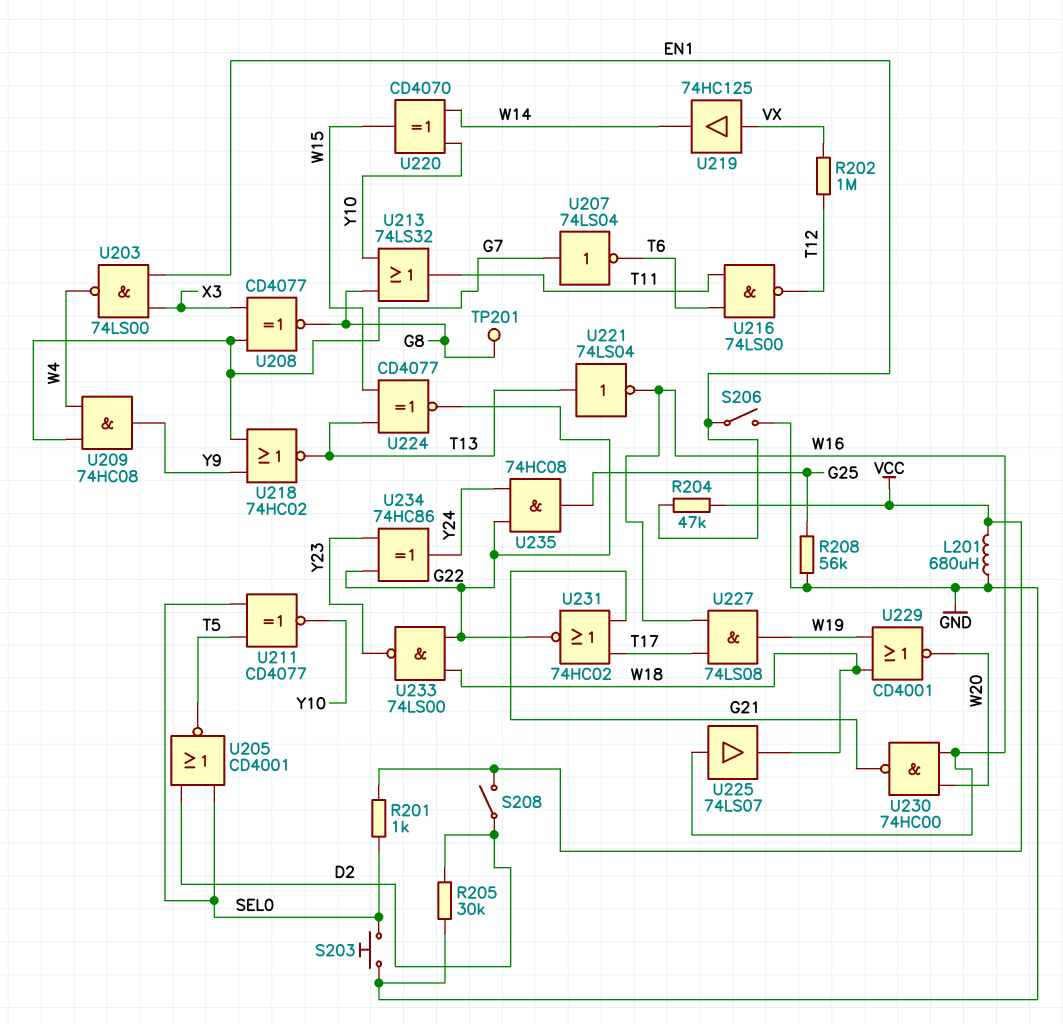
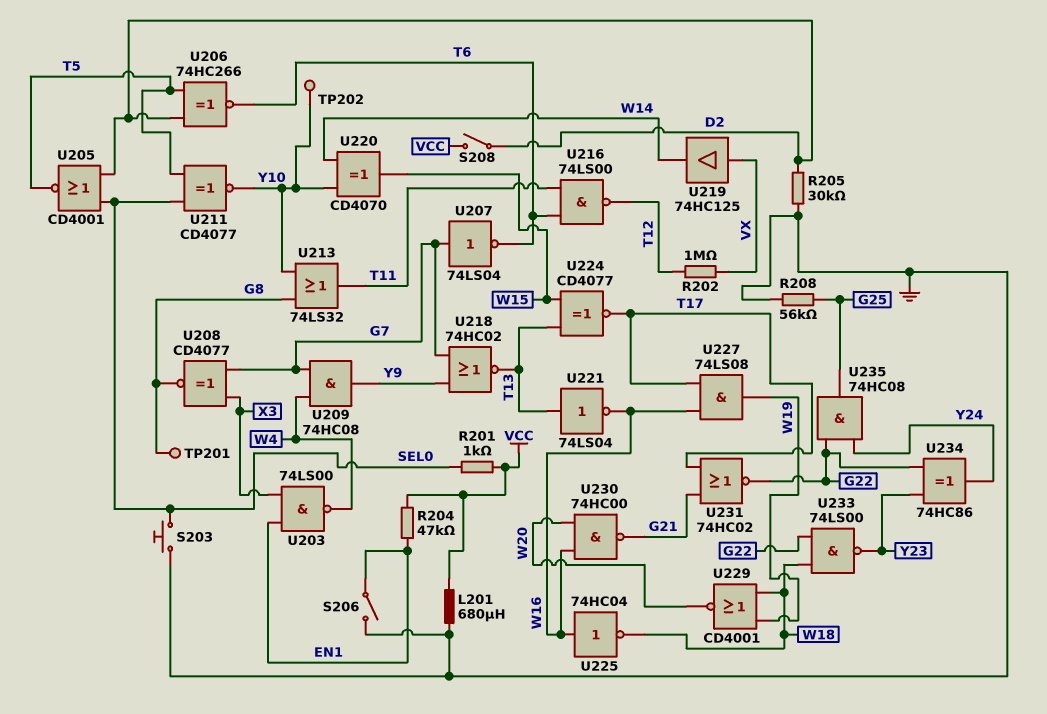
TP202: none -> test point (Y10)
U206: none -> XNOR 74HC266 (in D2, in T5, out T6)
U224: XNOR CD4077 (in T13, in W15, out G22) -> XNOR CD4077 (in T13, in W15, out T17)
U225: buffer 74LS07 (in W16, out W18) -> NOT 74HC04 (in W16, out W18)

